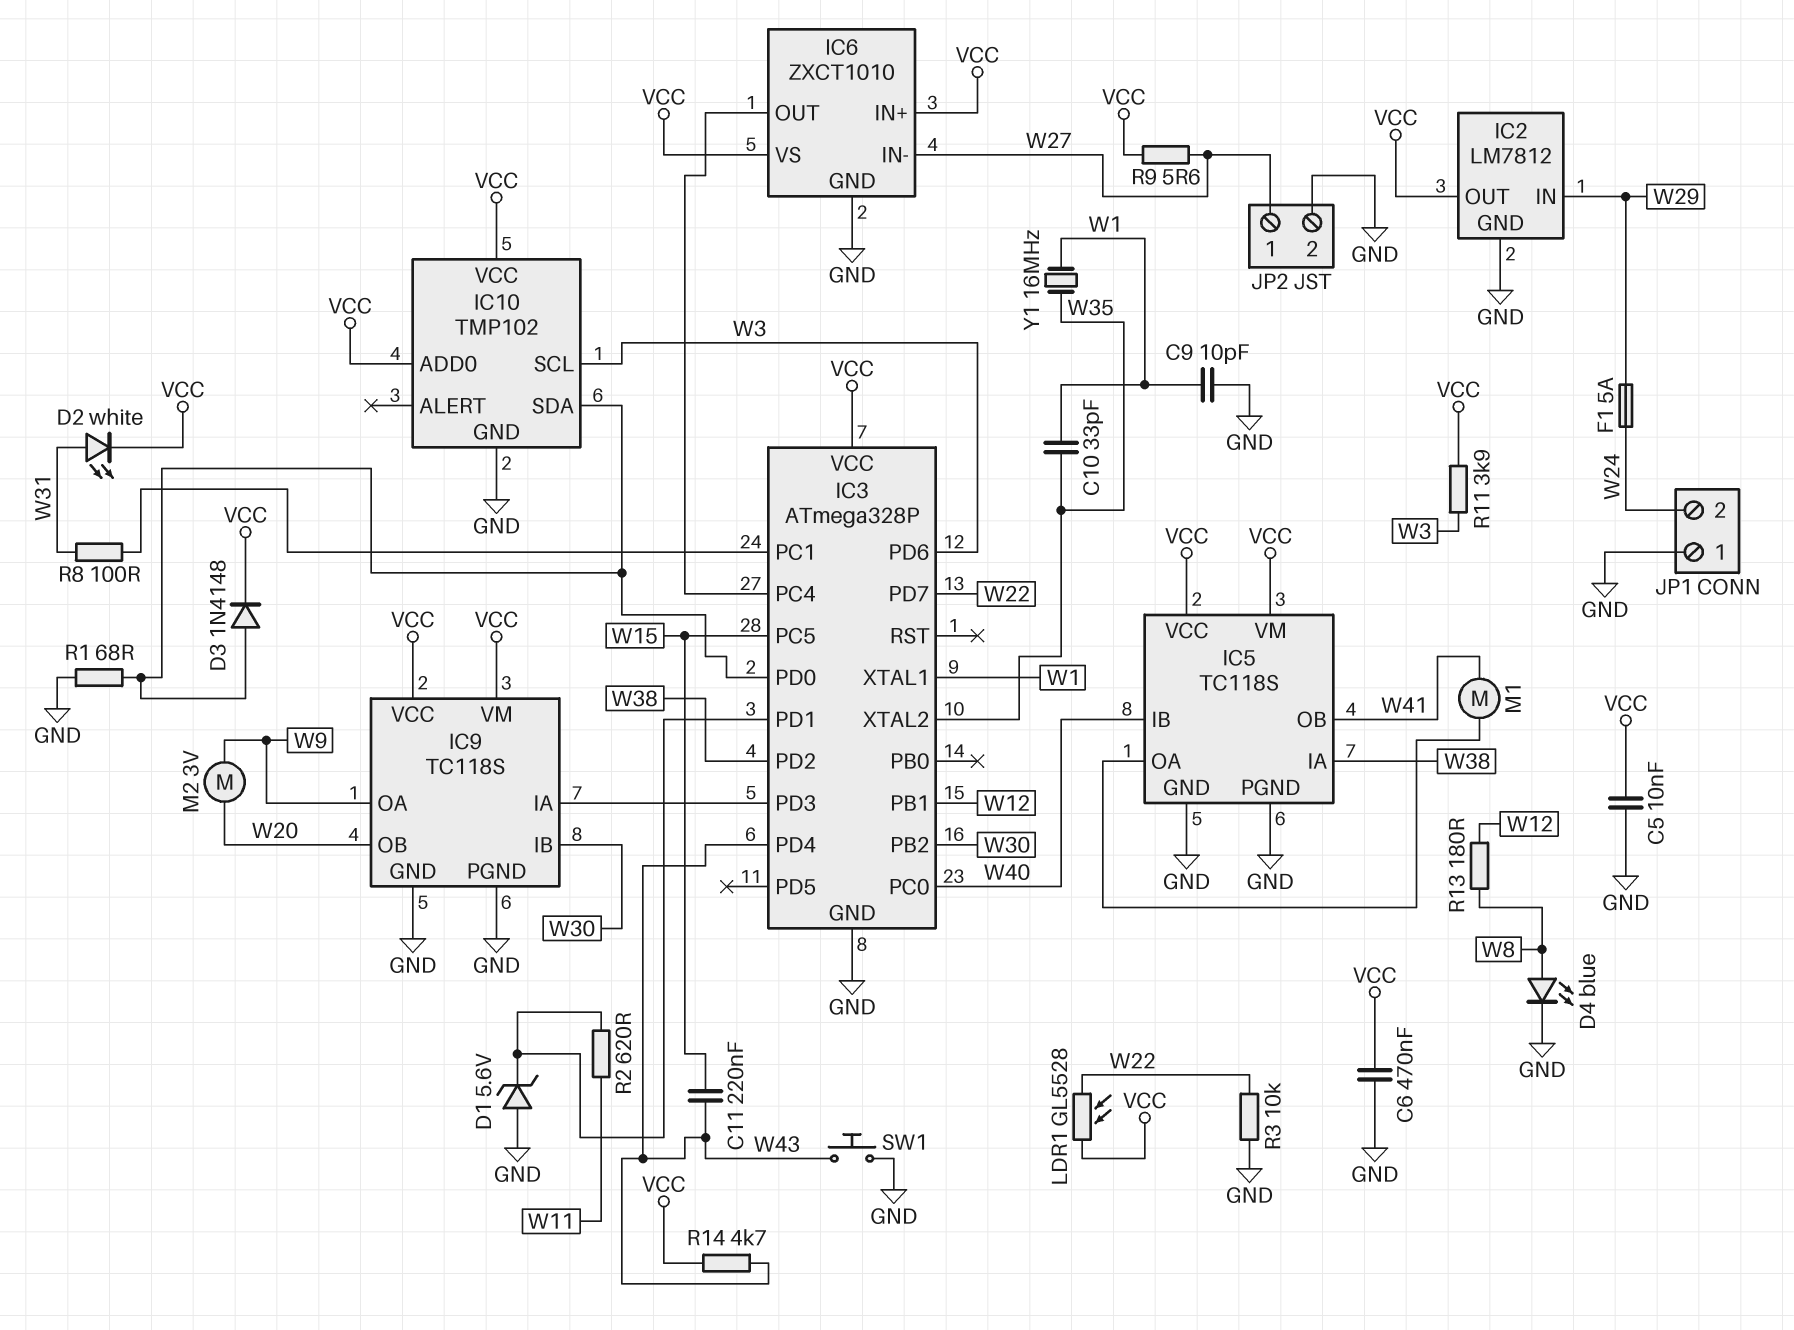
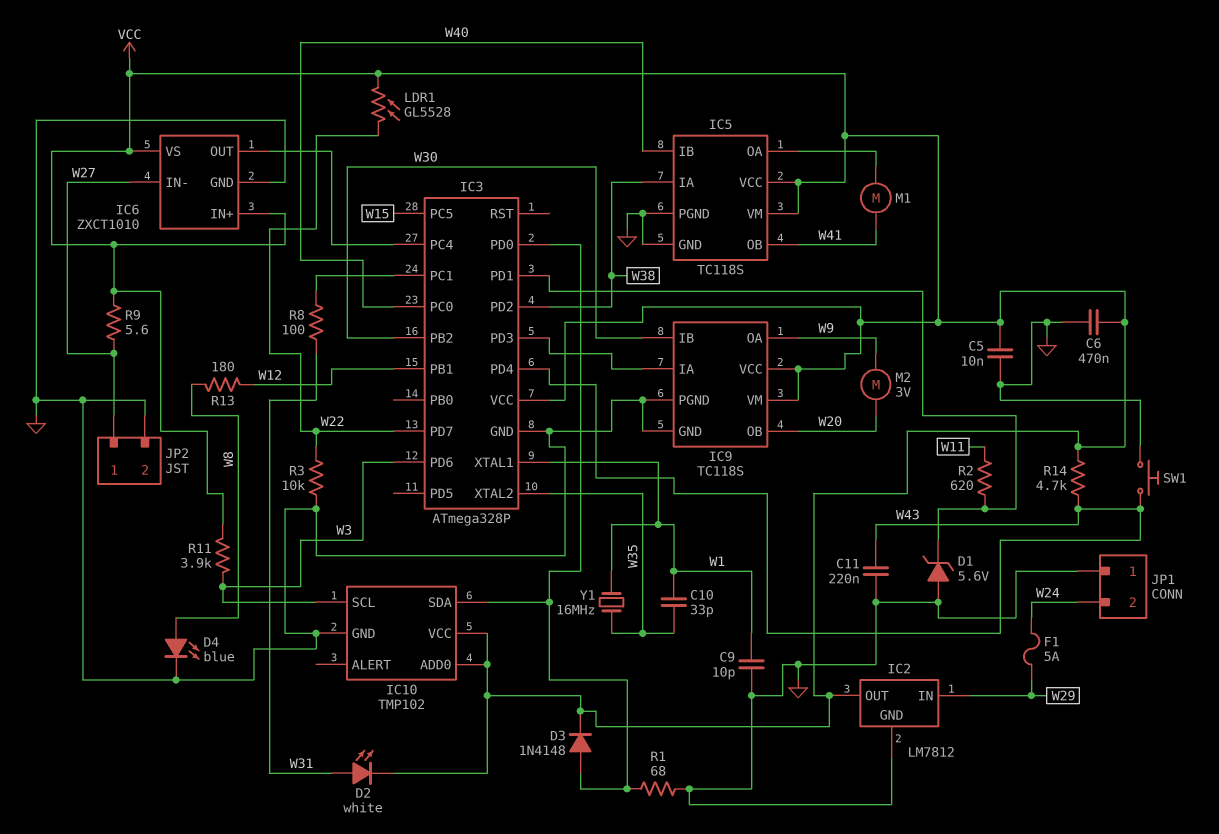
C11: 220nF (W15, W43) -> 220nF (GND, W43)

